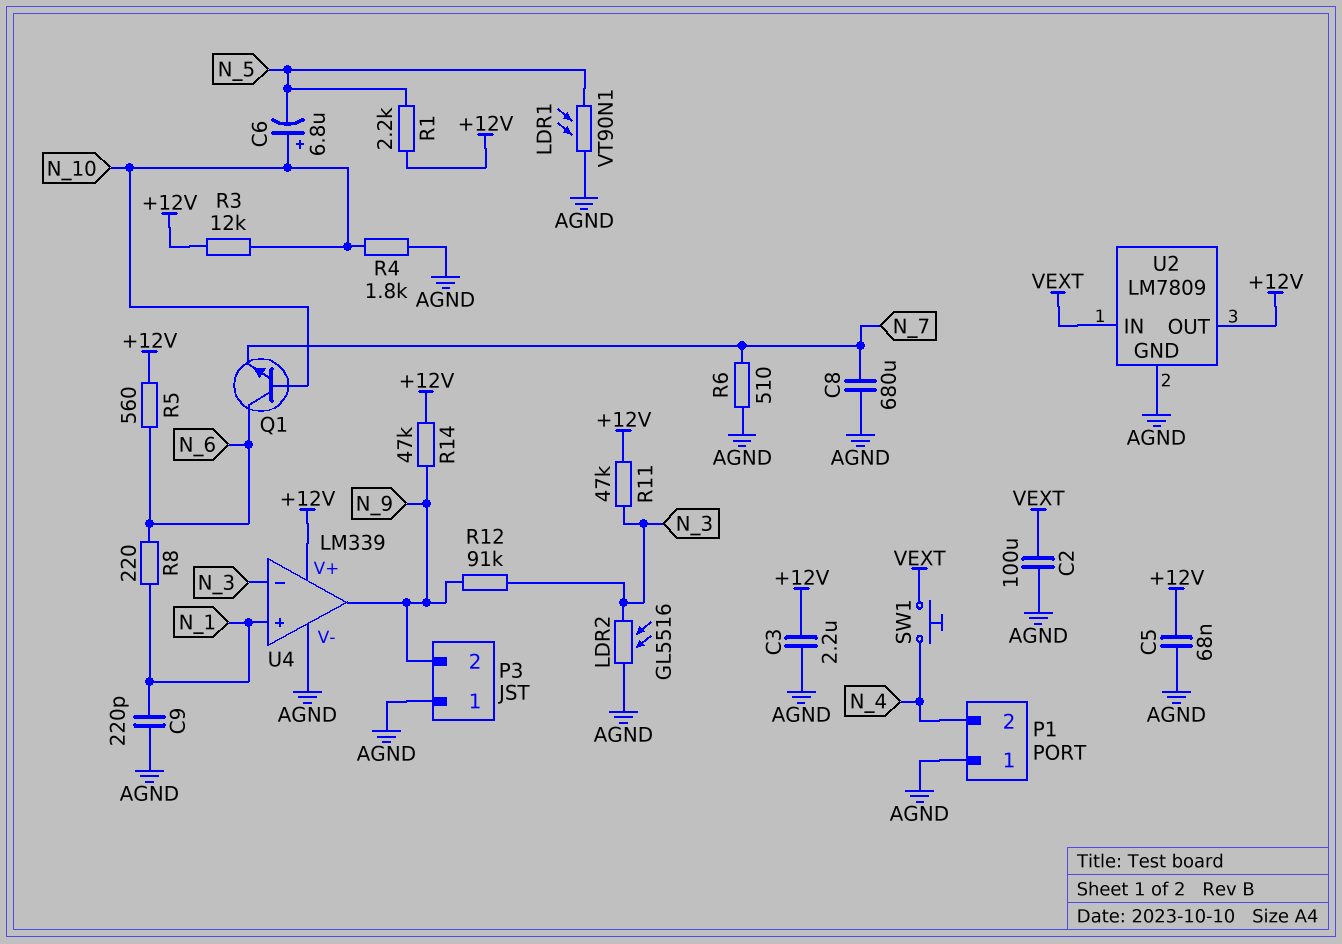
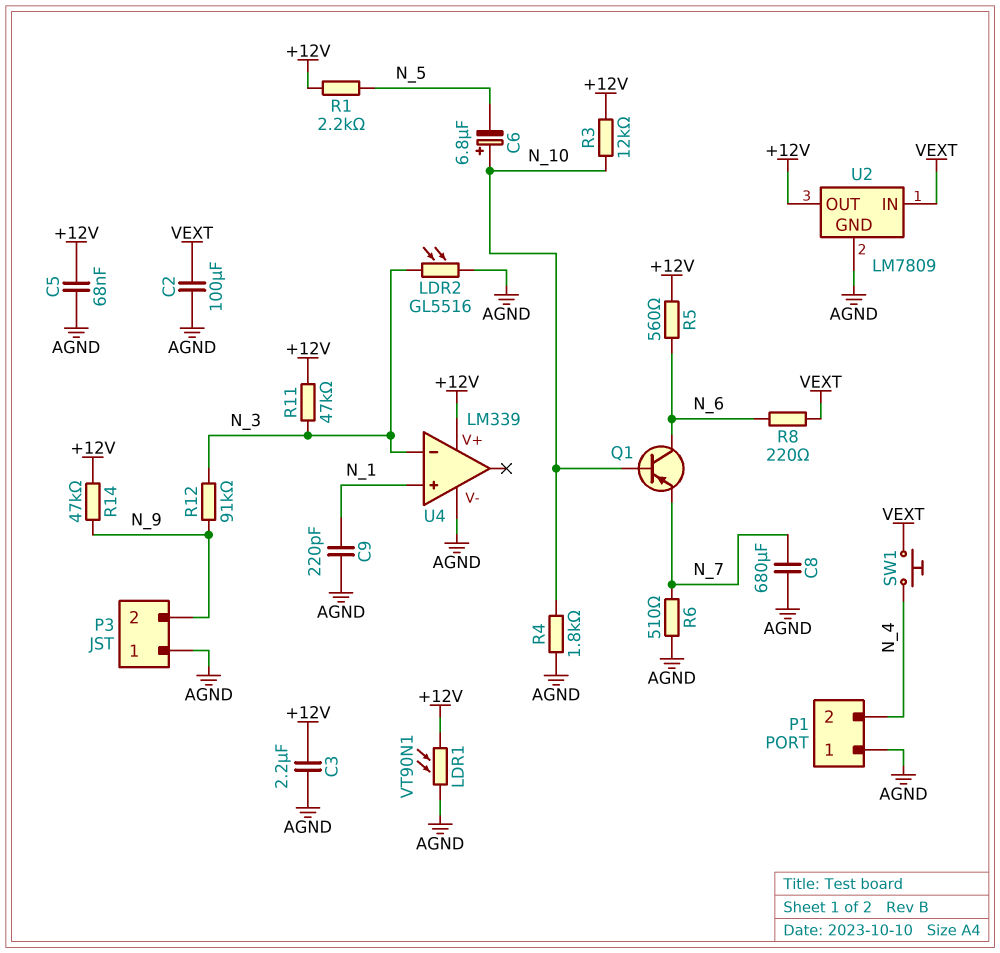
LDR1: VT90N1 (AGND, N_5) -> VT90N1 (+12V, AGND)
Q1: NPN (B N_10, C N_6, E N_7) -> PNP (B N_10, C N_6, E N_7)
R8: 220 (N_1, N_6) -> 220 (N_6, VEXT)
U4 pin out: N_9 -> none

